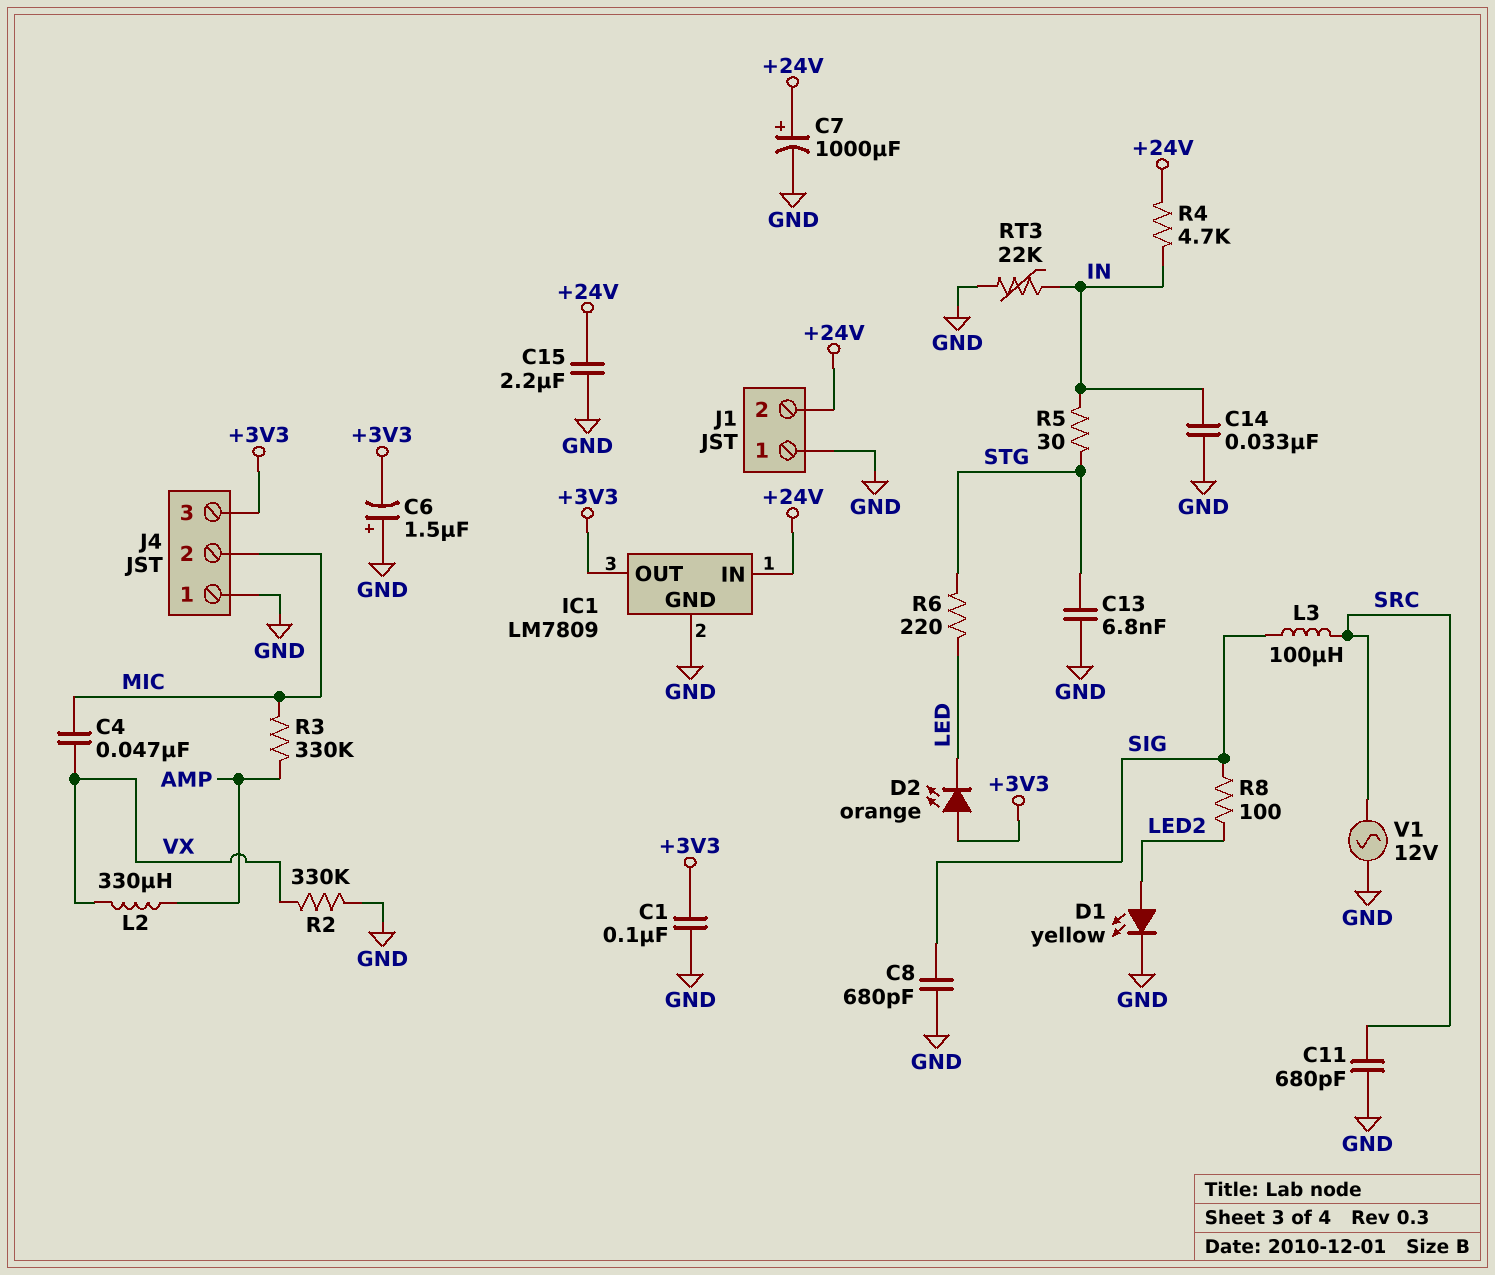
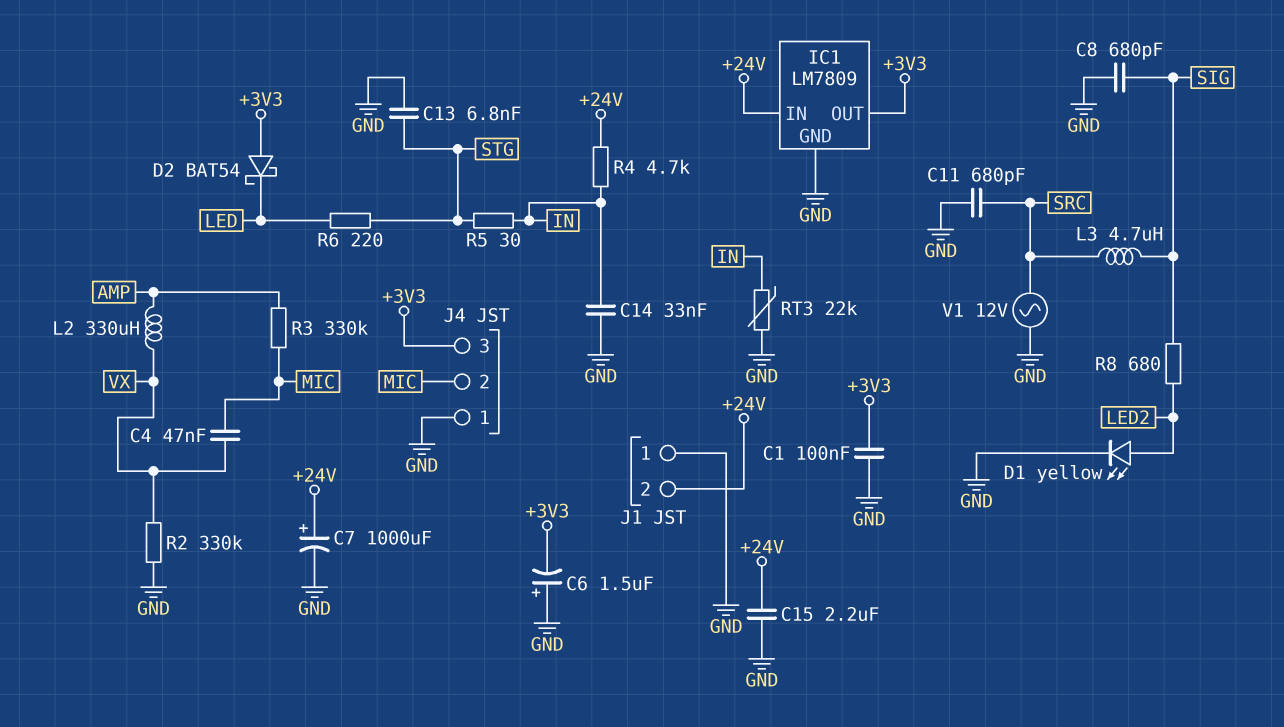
D2: LED orange (A +3V3, K LED) -> schottky BAT54 (A +3V3, K LED)
L3: 100uH (SIG, SRC) -> 4.7uH (SIG, SRC)
R8: 100 (LED2, SIG) -> 680 (LED2, SIG)

